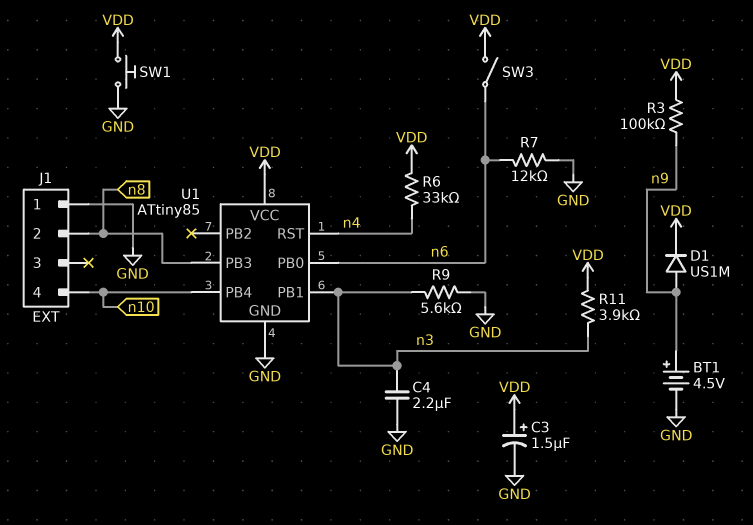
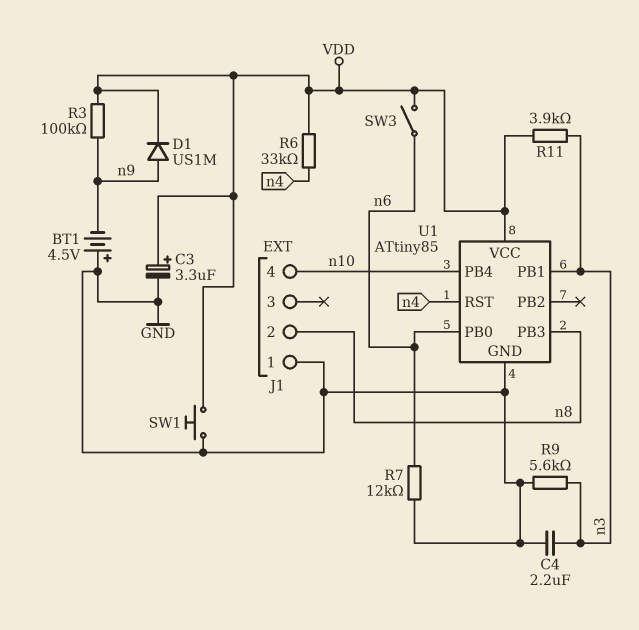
BT1: 4.5V (plus n9, minus GND) -> 4.5V (plus GND, minus n9)
C3: 1.5uF (plus VDD, minus GND) -> 3.3uF (plus VDD, minus GND)

